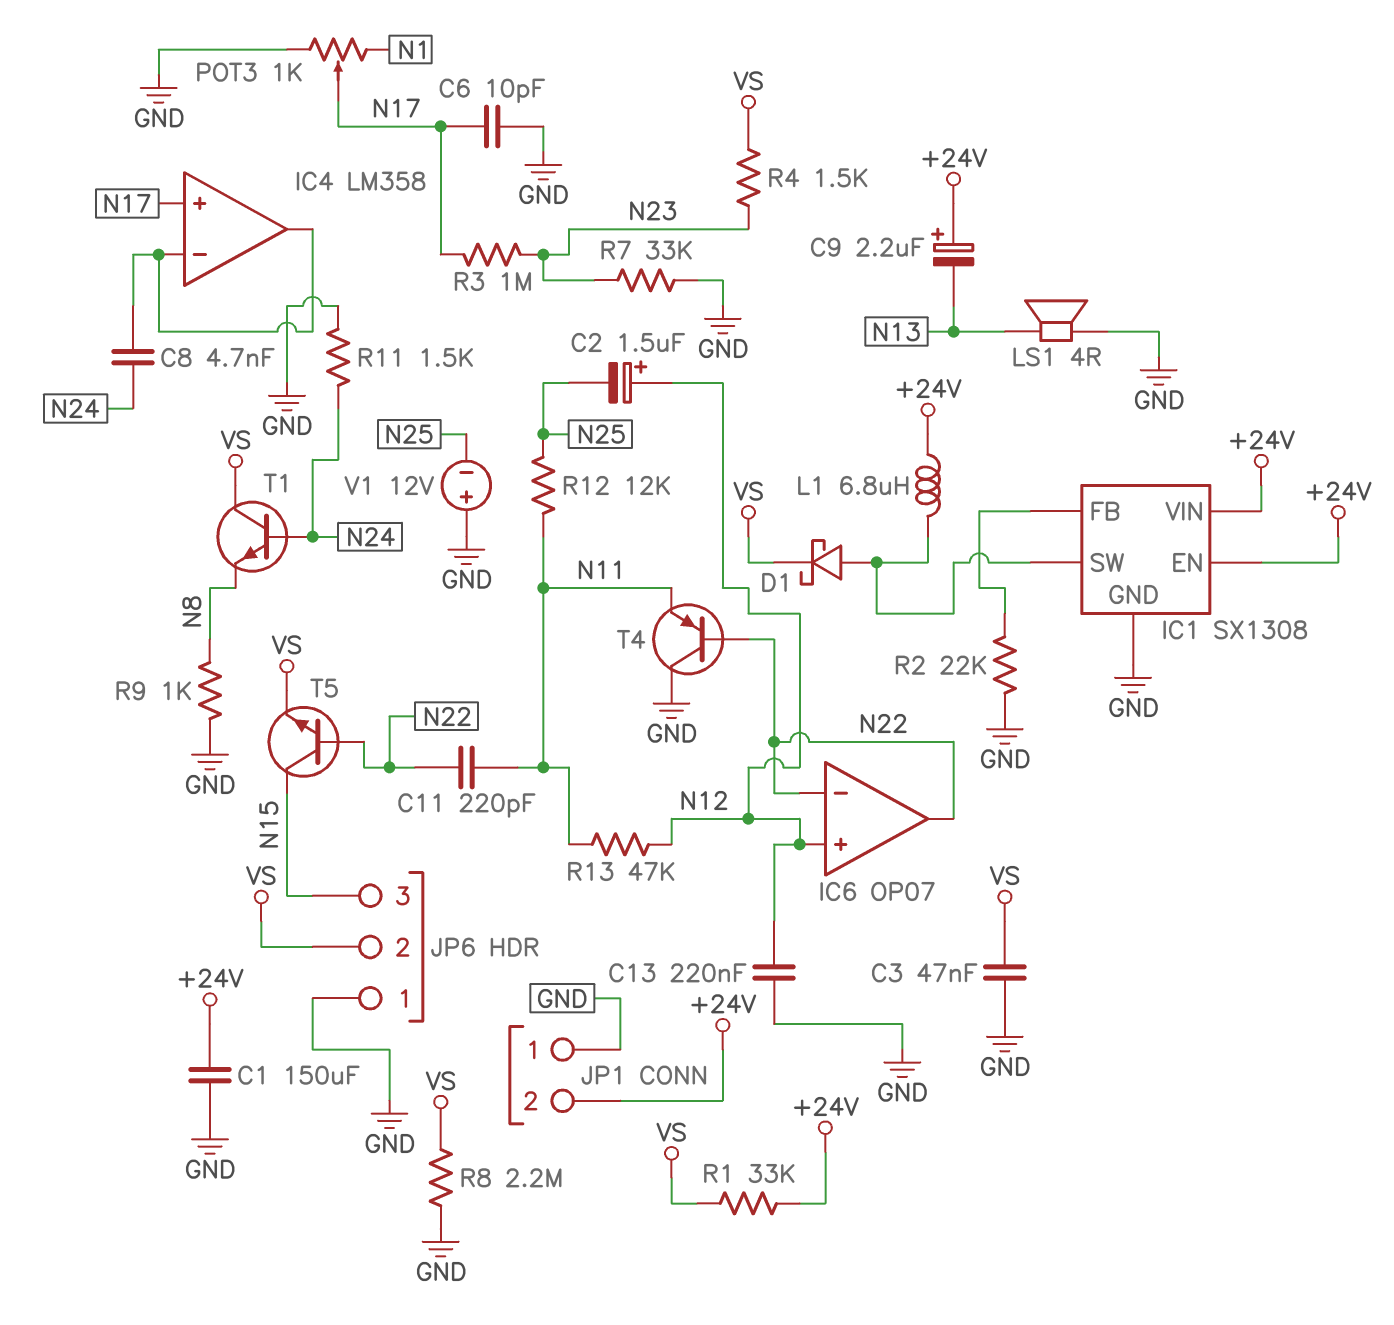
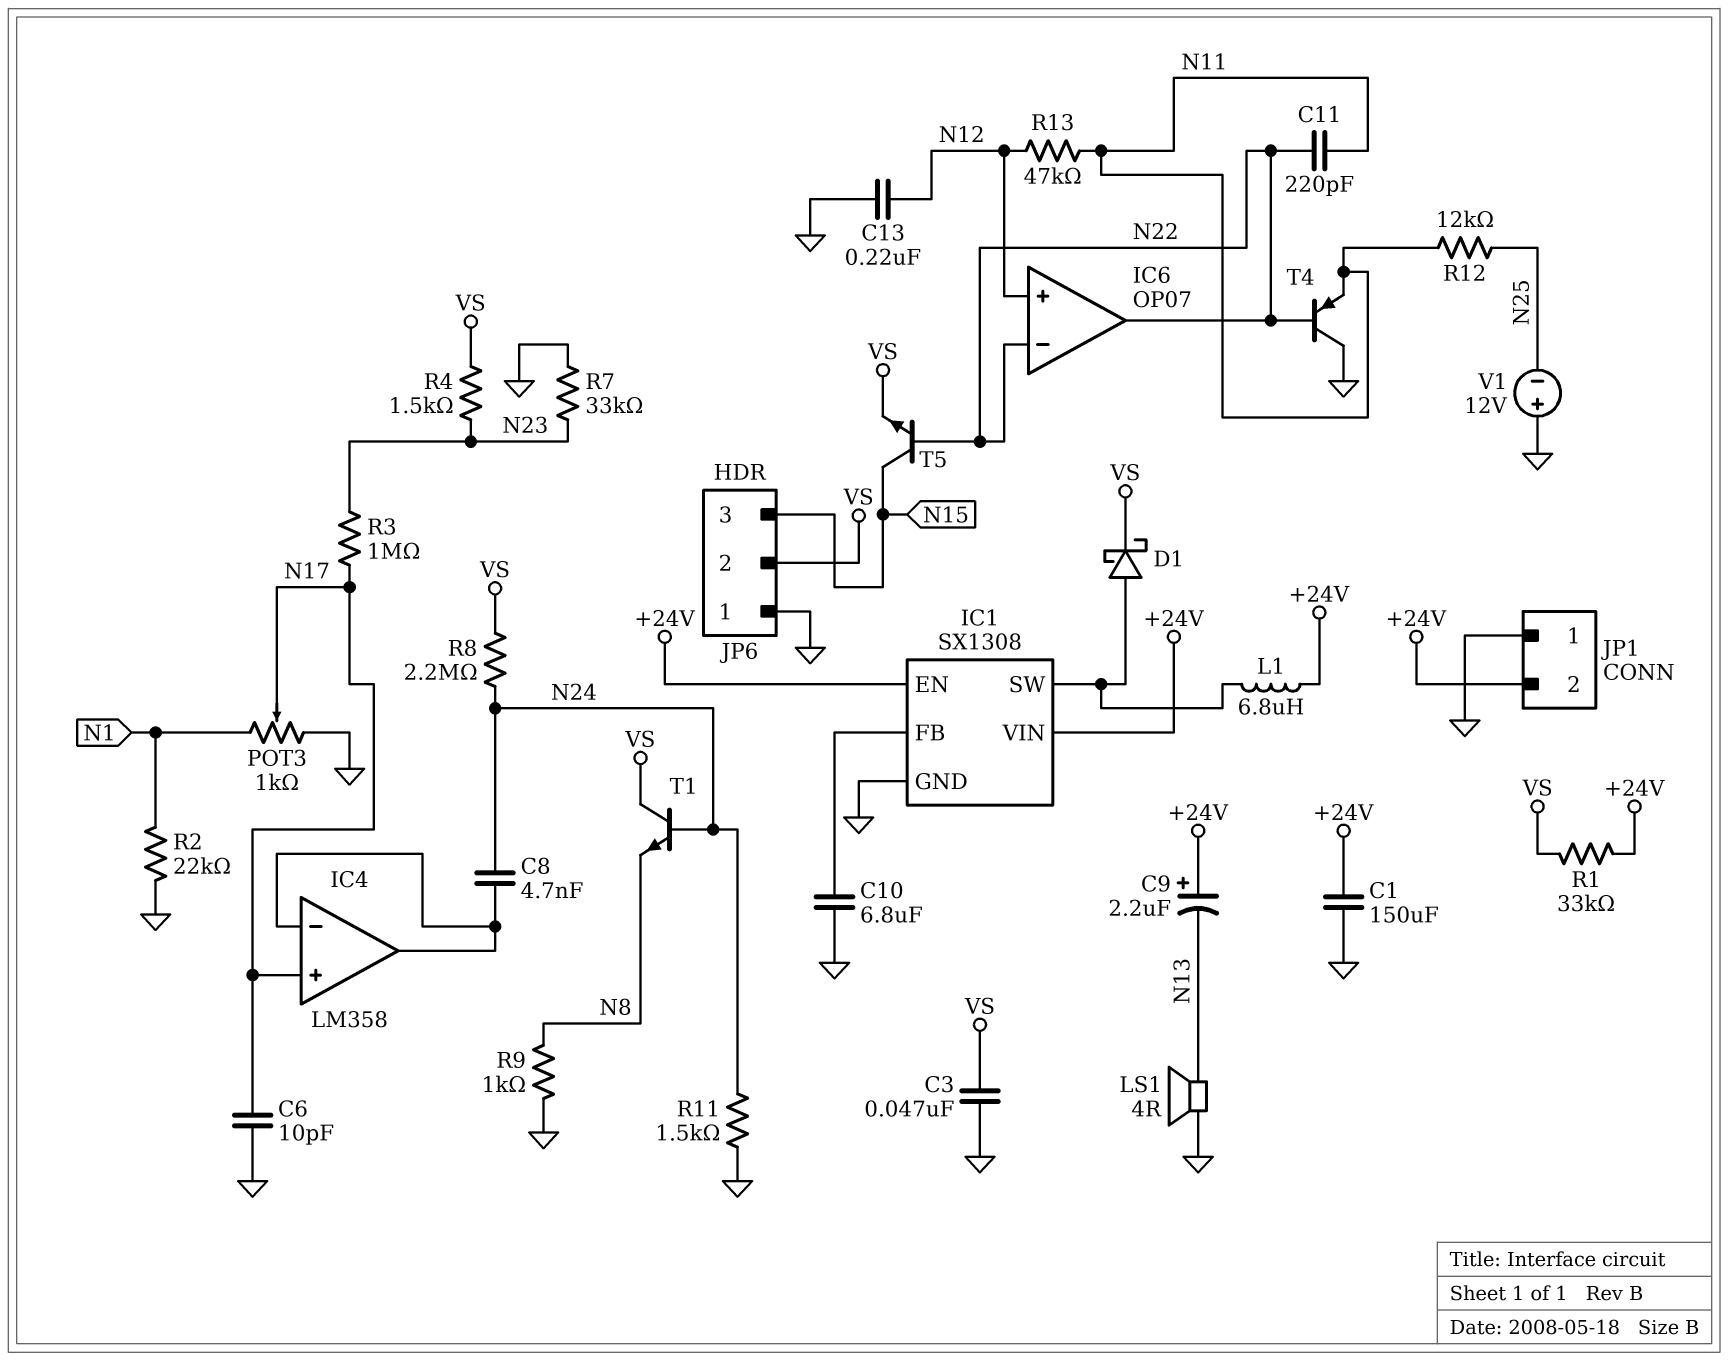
C2: 1.5uF (plus N12, minus N25) -> none
C10: none -> 6.8uF (GND, IC1/FB)
R2: 22k (GND, IC1/FB) -> 22k (GND, N1)
R8: 2.2M (GND, VS) -> 2.2M (N24, VS)

